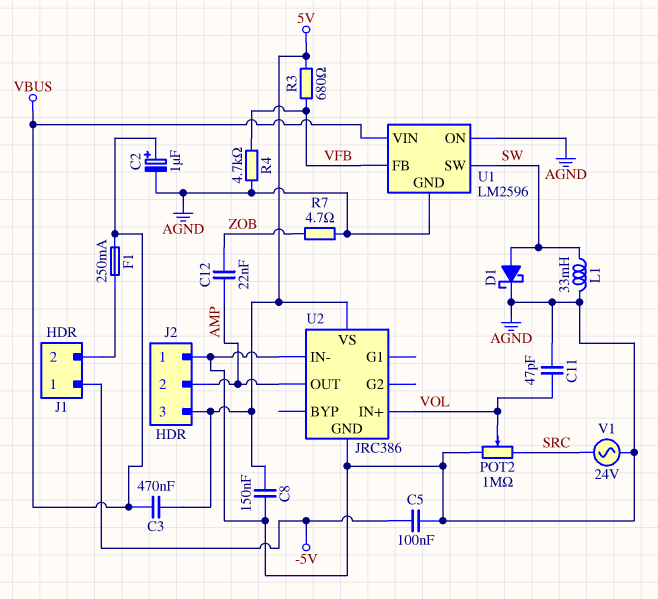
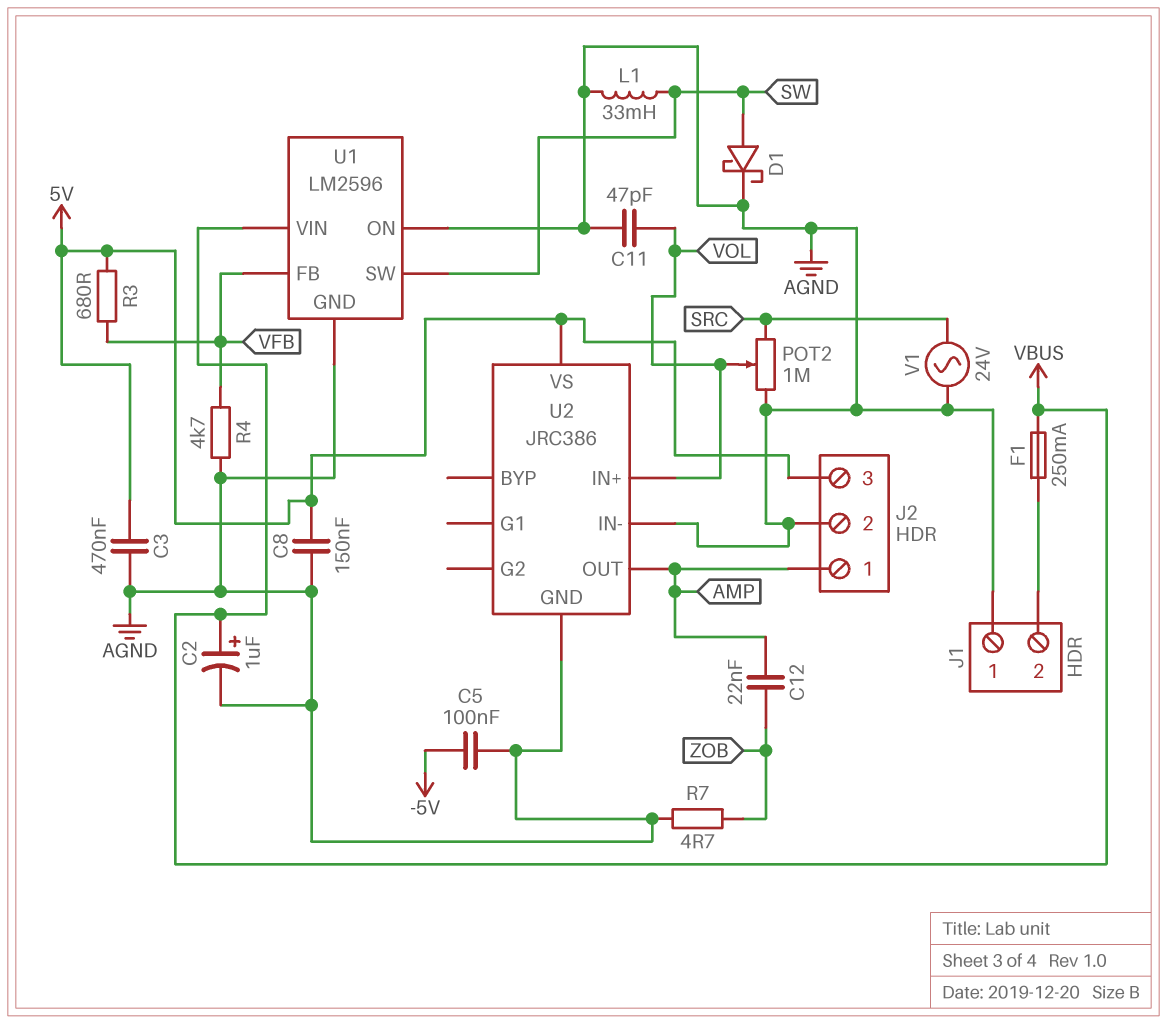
C3: 470nF (5V, VBUS) -> 470nF (5V, AGND)
J1 pin 1: -5V -> AGND
J2 pin 1: AGND -> AMP
J2 pin 2: AMP -> AGND

